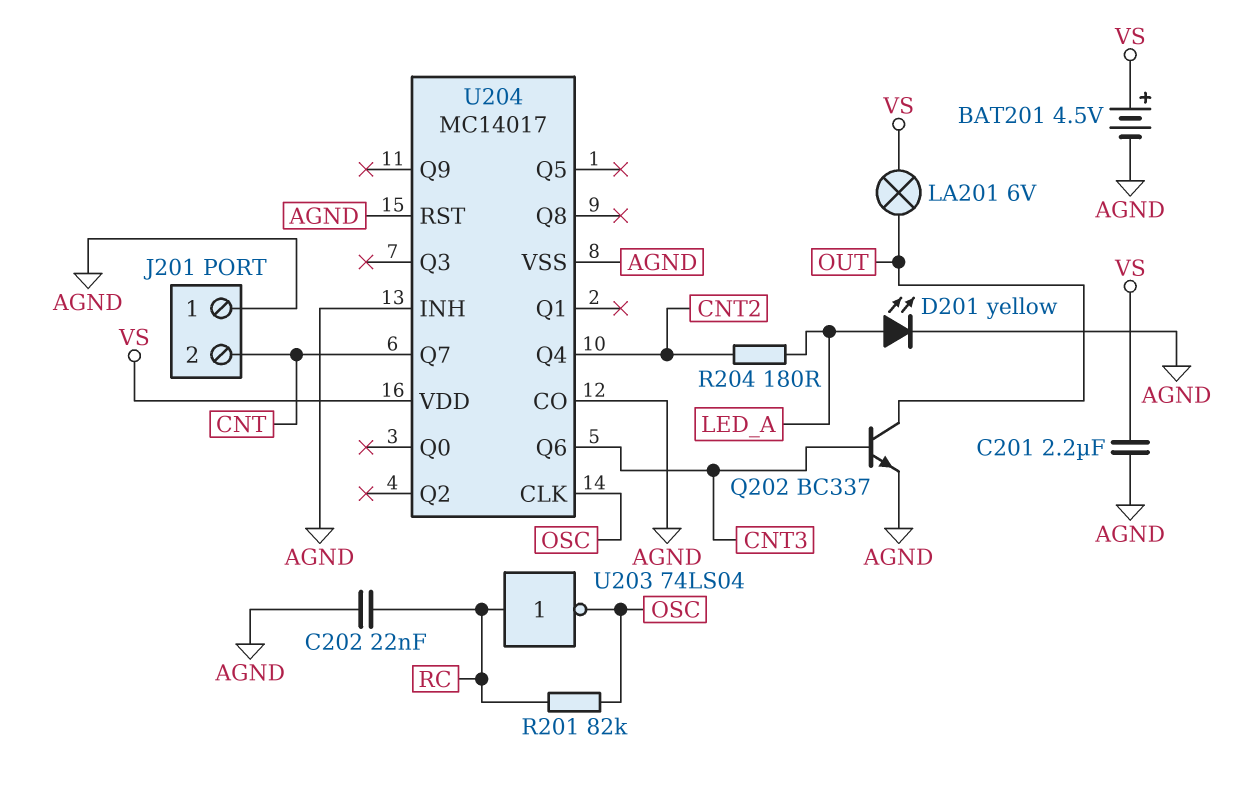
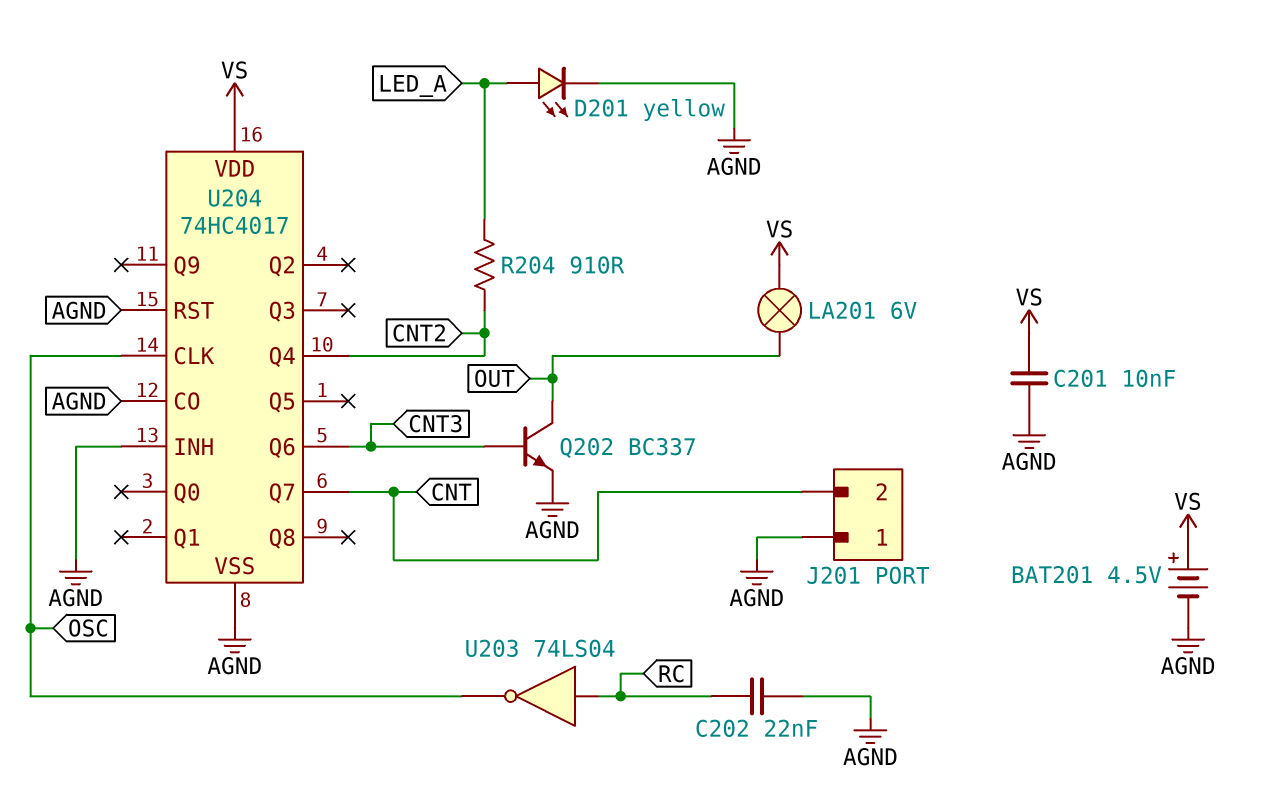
C201: 2.2uF (AGND, VS) -> 10nF (AGND, VS)
R201: 82k (OSC, RC) -> none
R204: 180 (CNT2, LED_A) -> 910 (CNT2, LED_A)
U204: MC14017 -> 74HC4017

